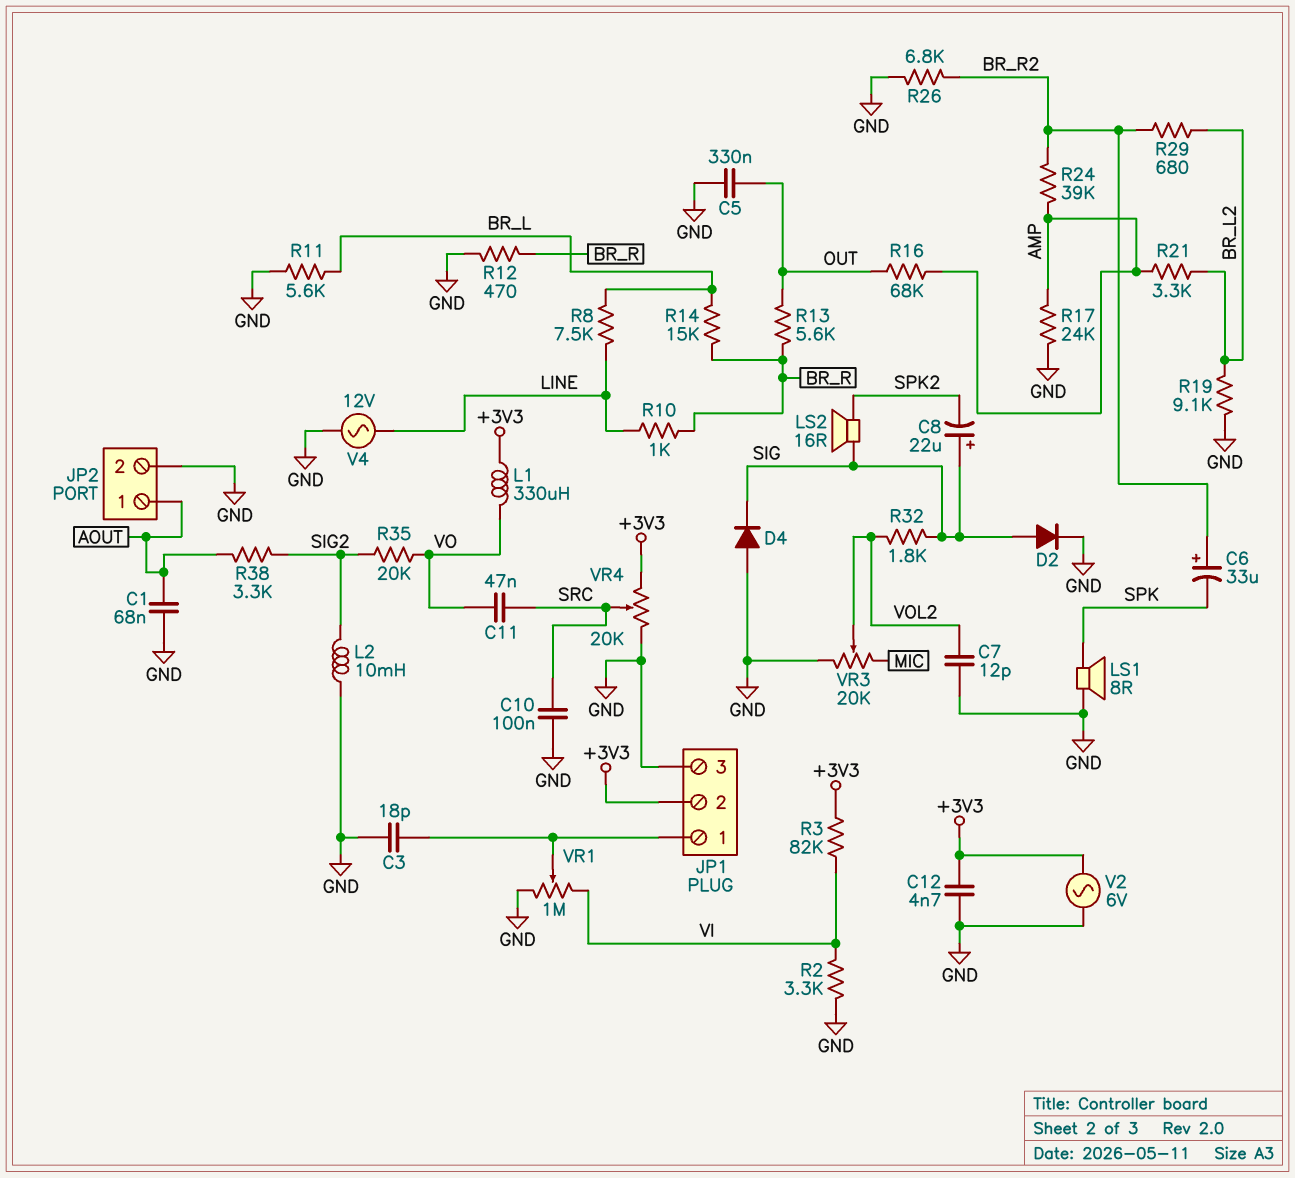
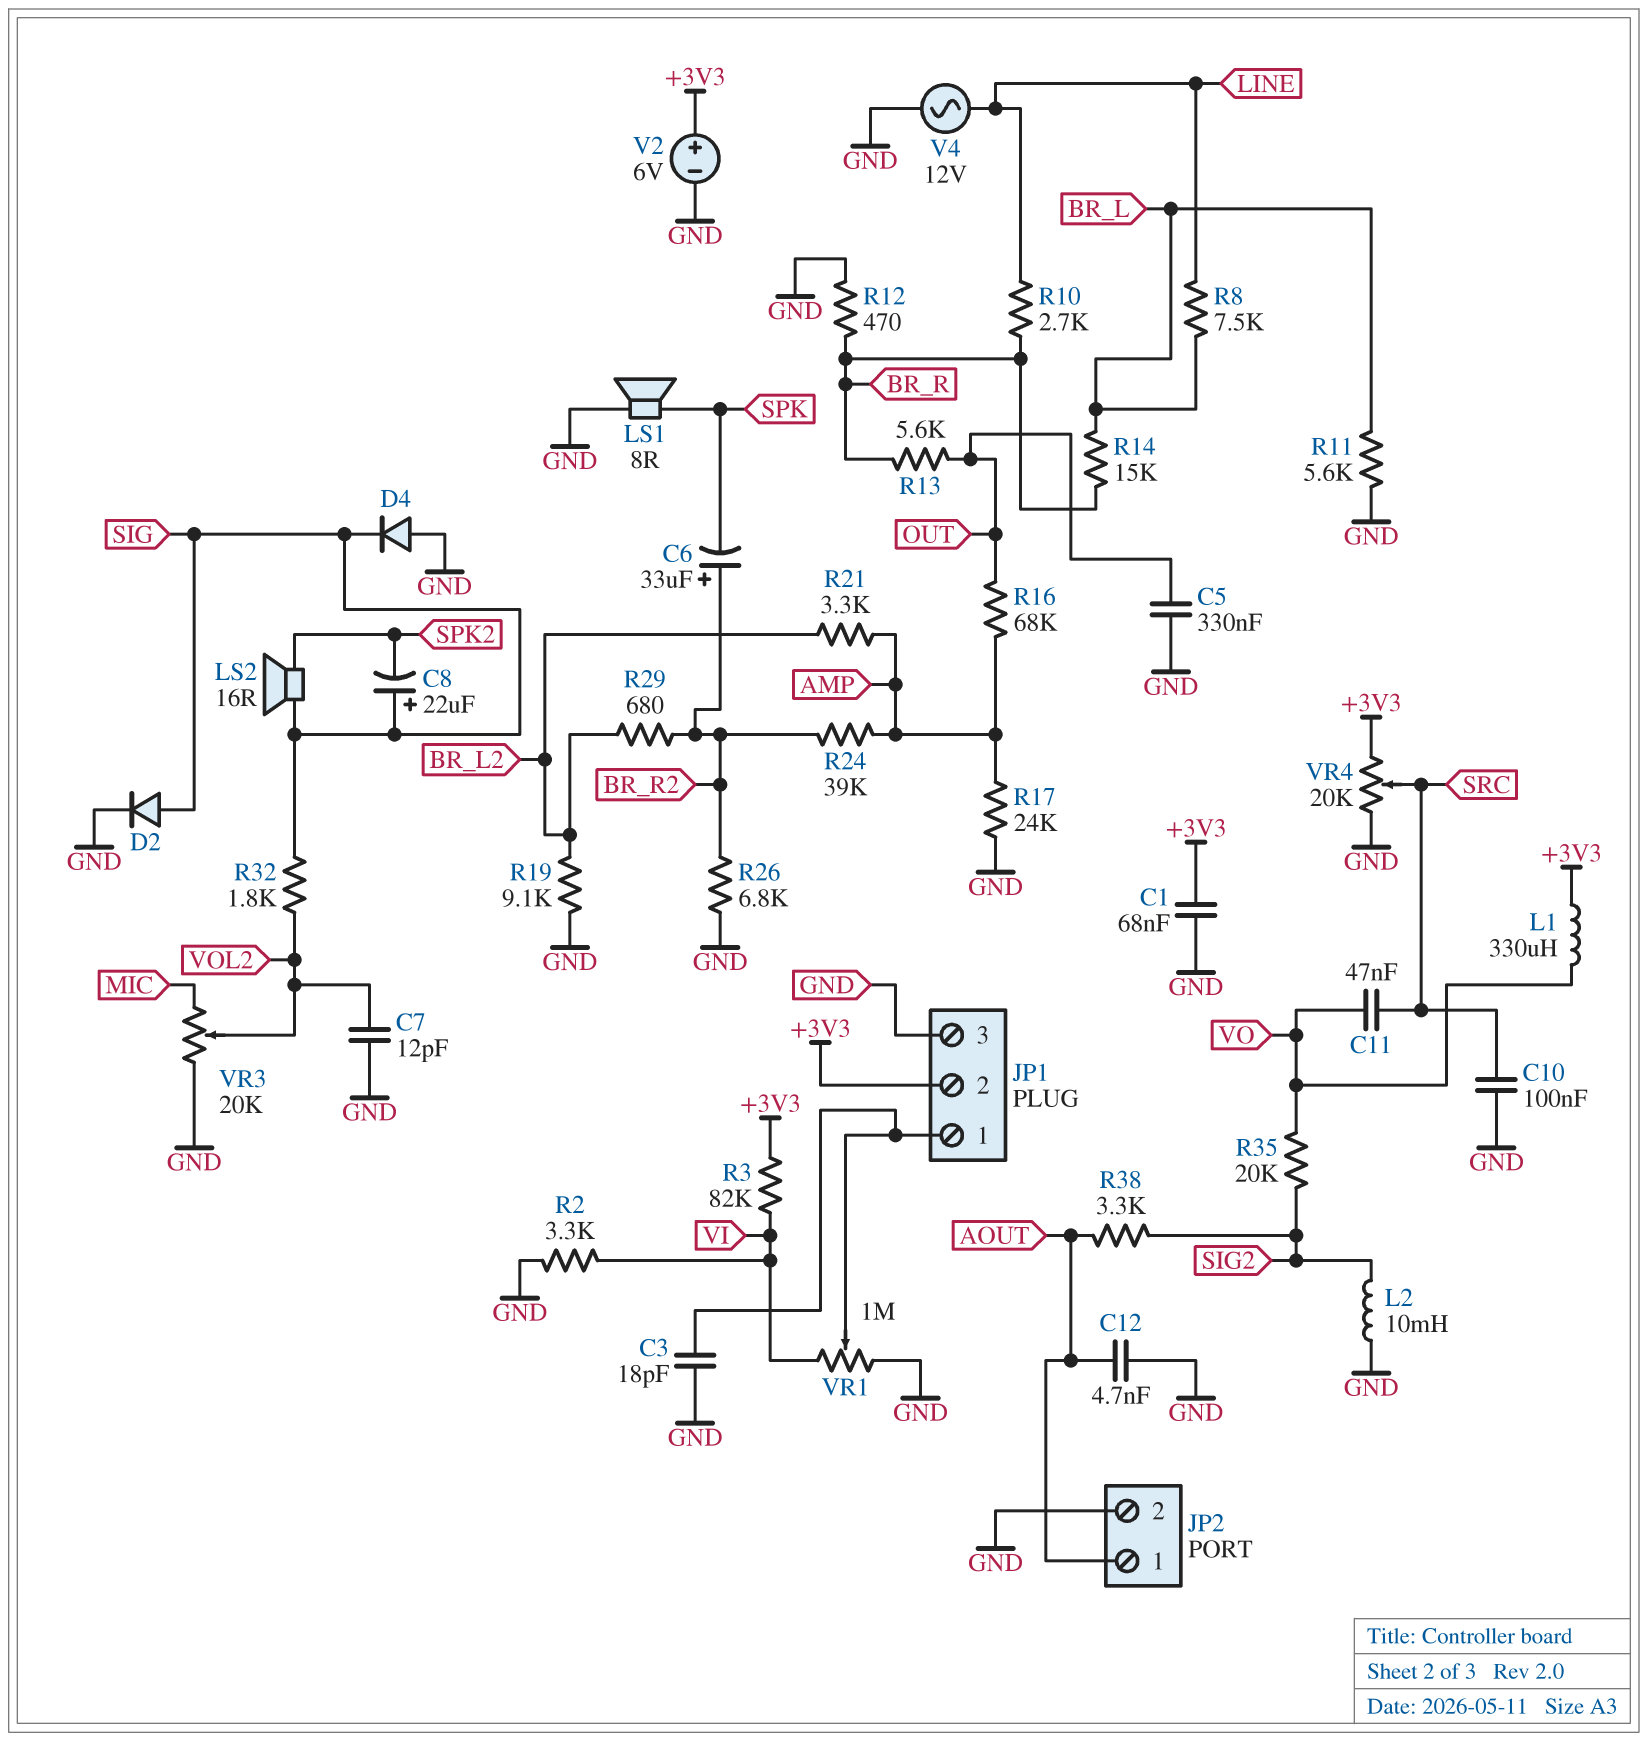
C1: 68nF (AOUT, GND) -> 68nF (+3V3, GND)
C12: 4.7nF (+3V3, GND) -> 4.7nF (AOUT, GND)
R10: 1k (BR_R, LINE) -> 2.7k (BR_R, LINE)
V2: AC 6V (+3V3, GND) -> 6V (plus +3V3, minus GND)

